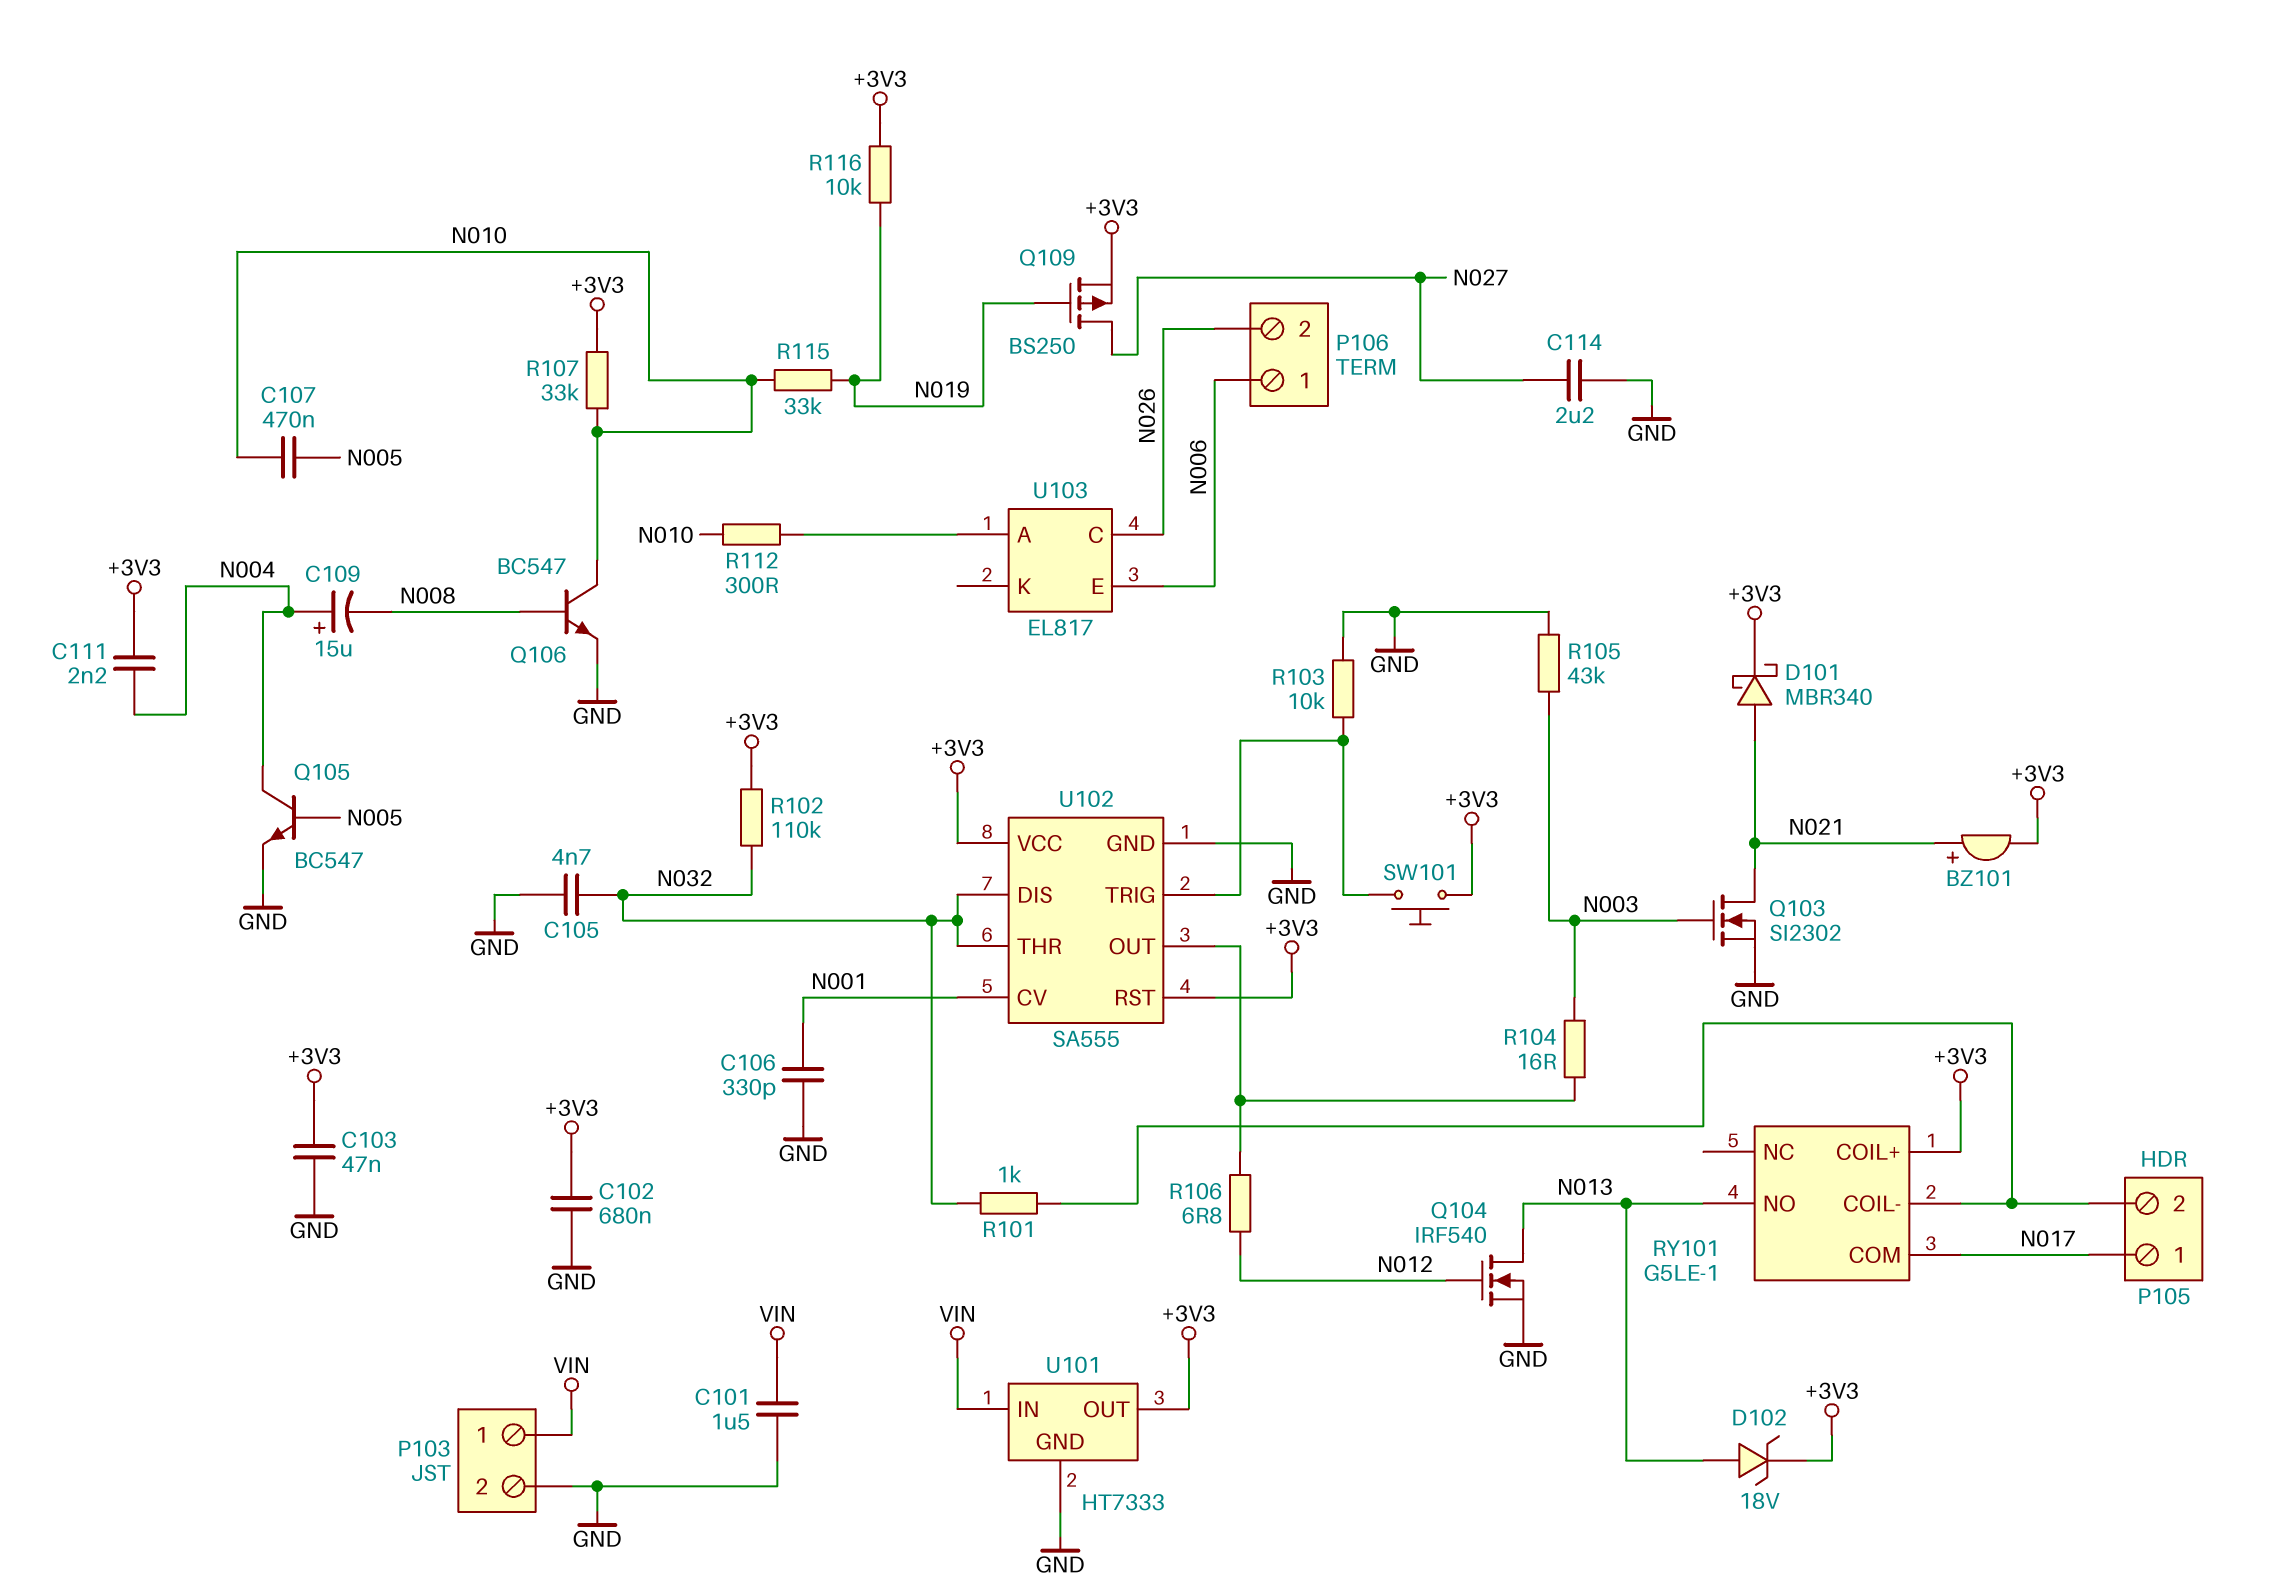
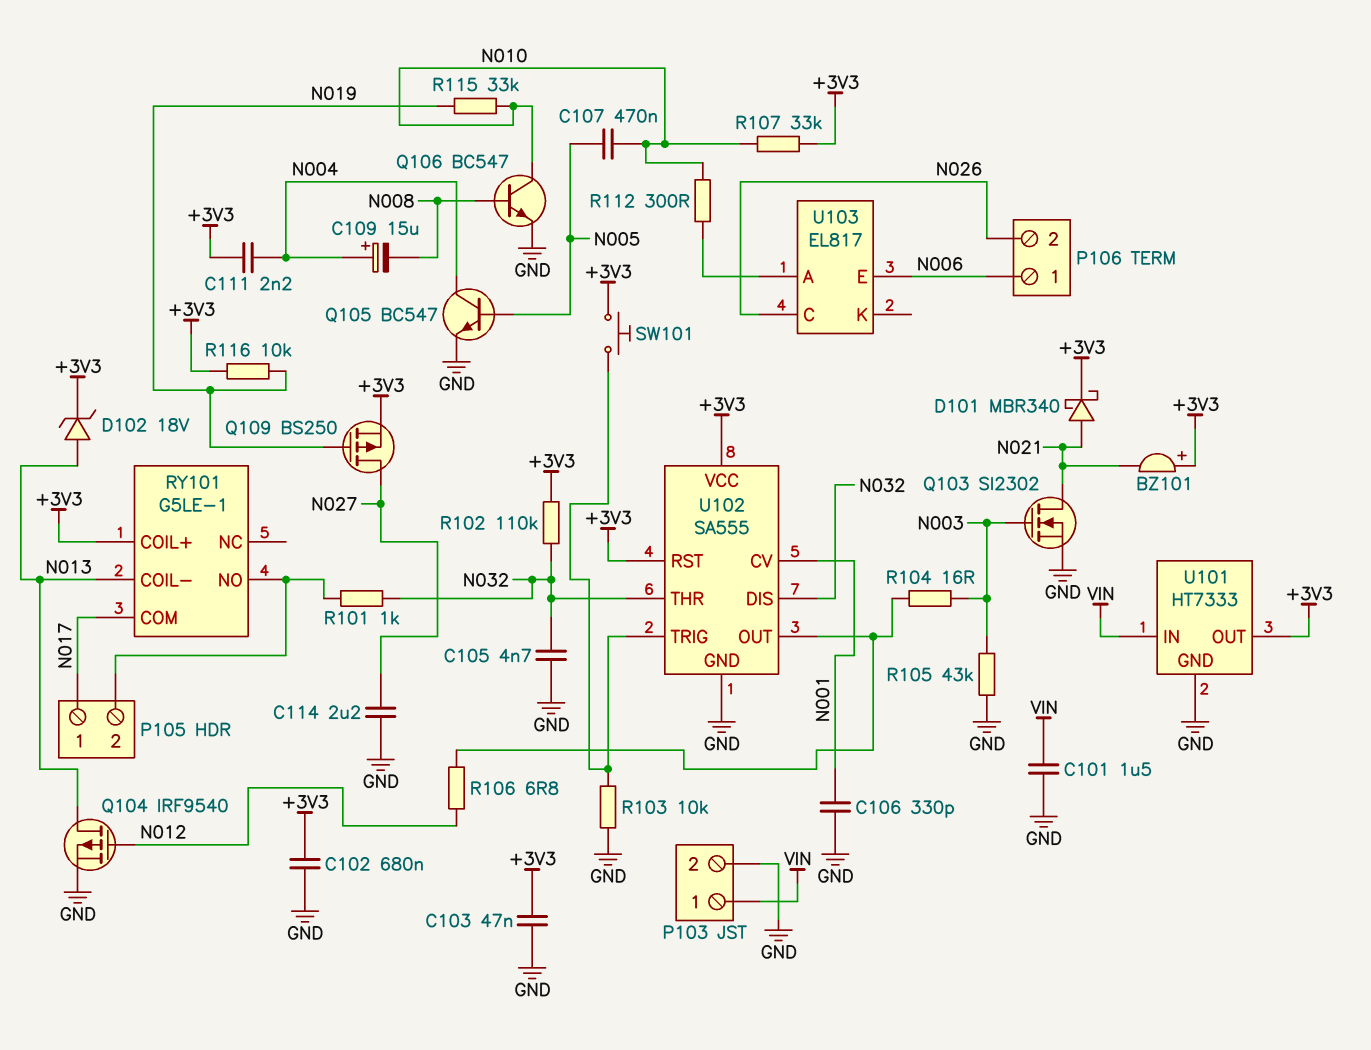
BZ101: buzzer (plus N021, minus +3V3) -> buzzer (plus +3V3, minus N021)
Q104: NMOS IRF540 (G N012, D N013, S GND) -> PMOS IRF9540 (G N012, D N013, S GND)
RY101 pin COIL-: P105/2 -> N013
RY101 pin NO: N013 -> P105/2

